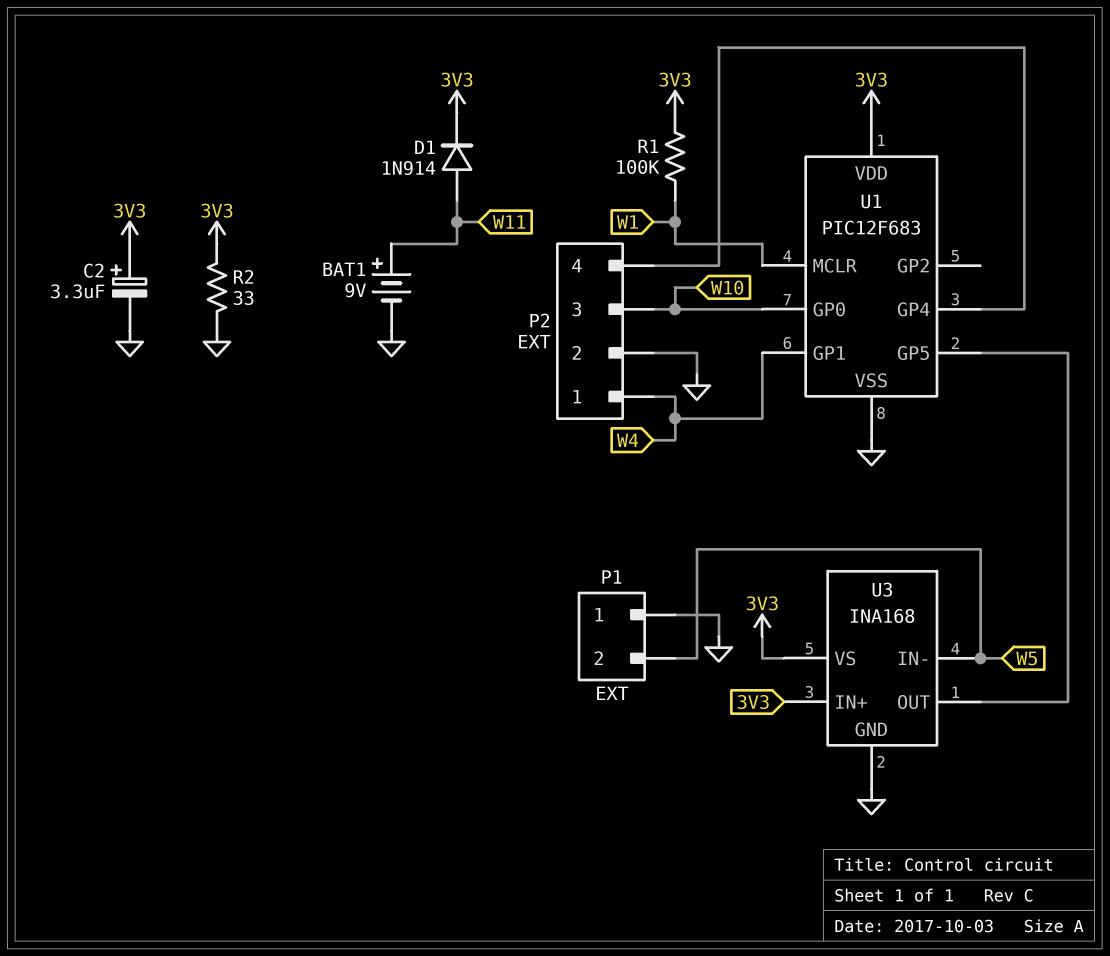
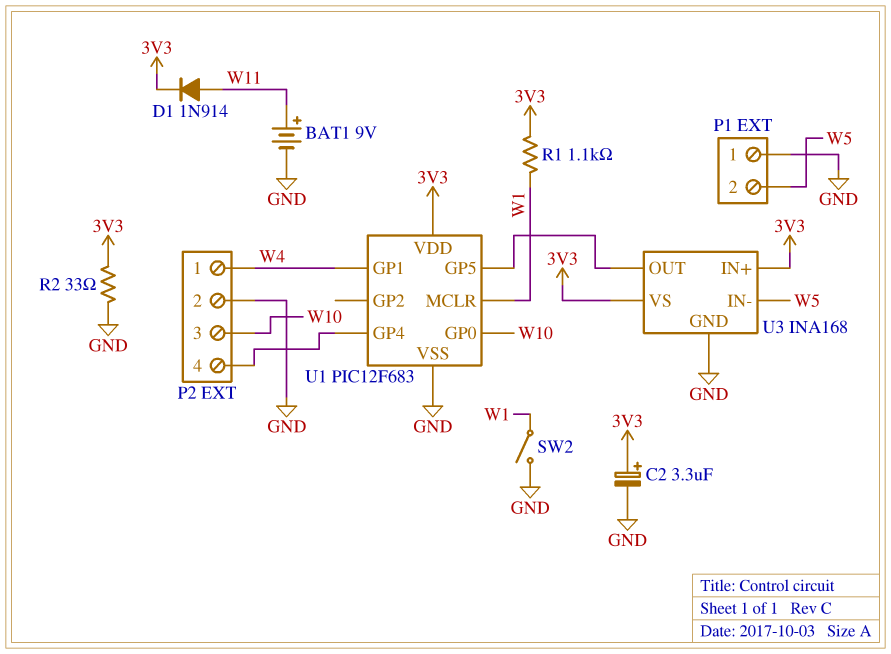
R1: 100k (3V3, W1) -> 1.1k (3V3, W1)
SW2: none -> switch (GND, W1)

